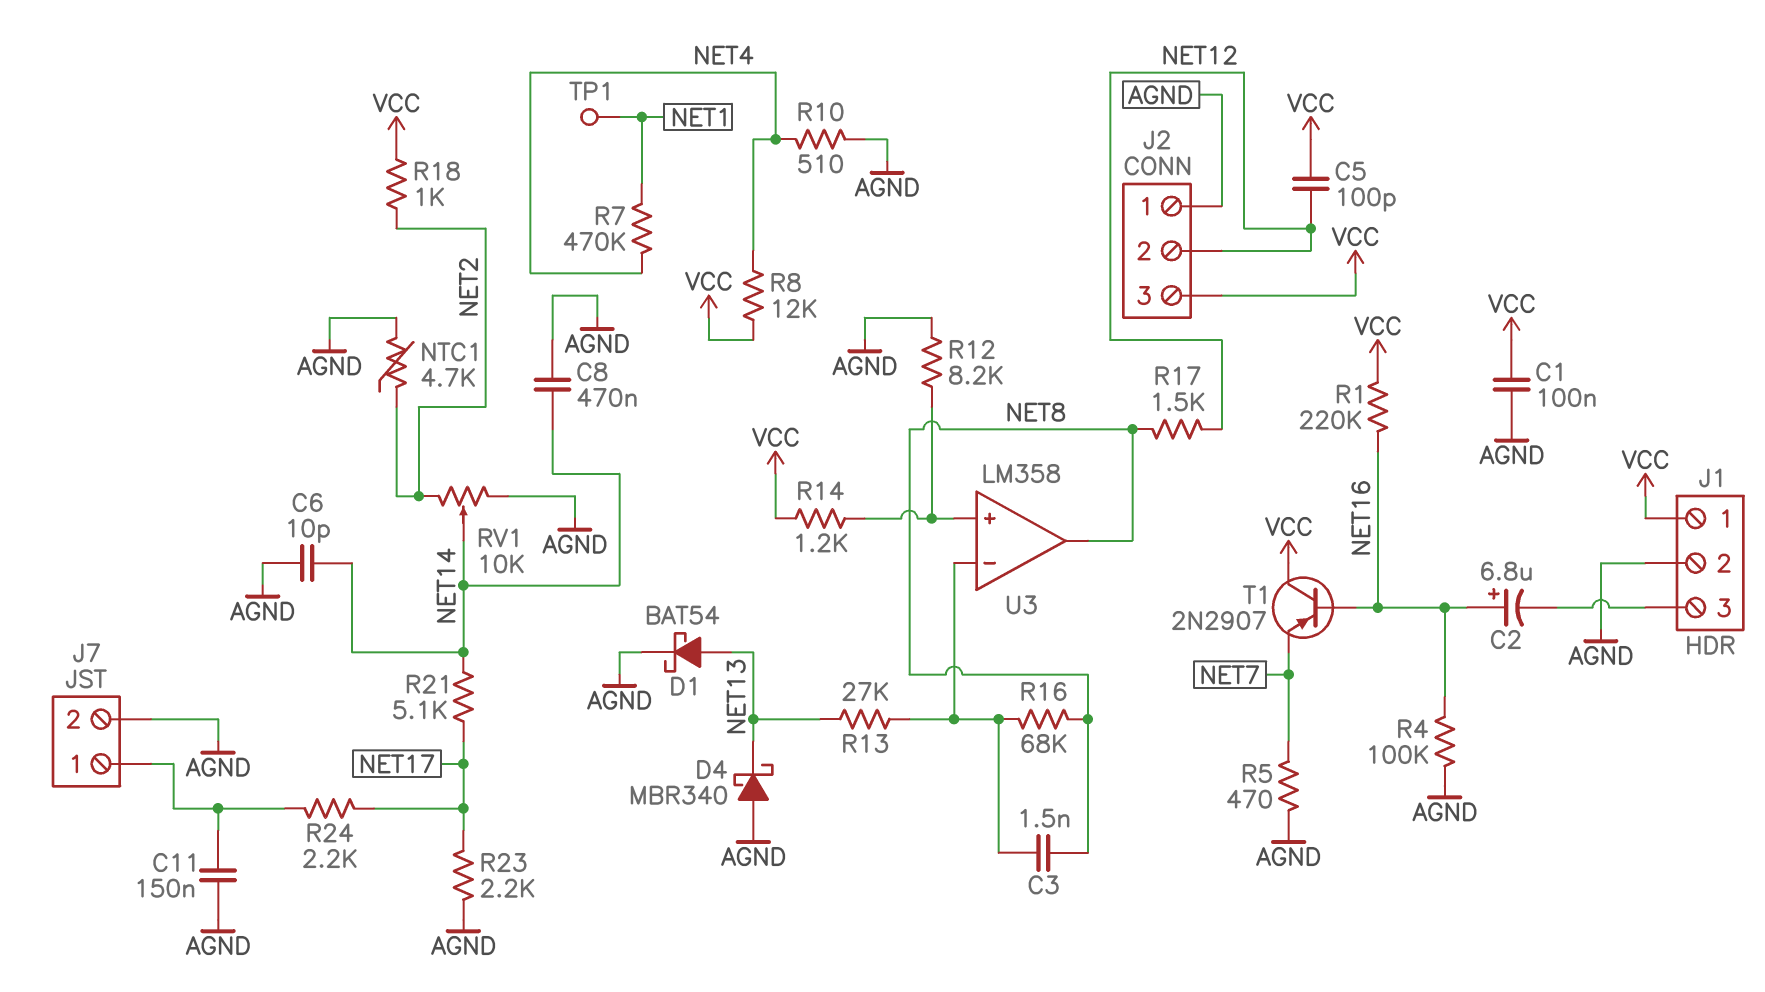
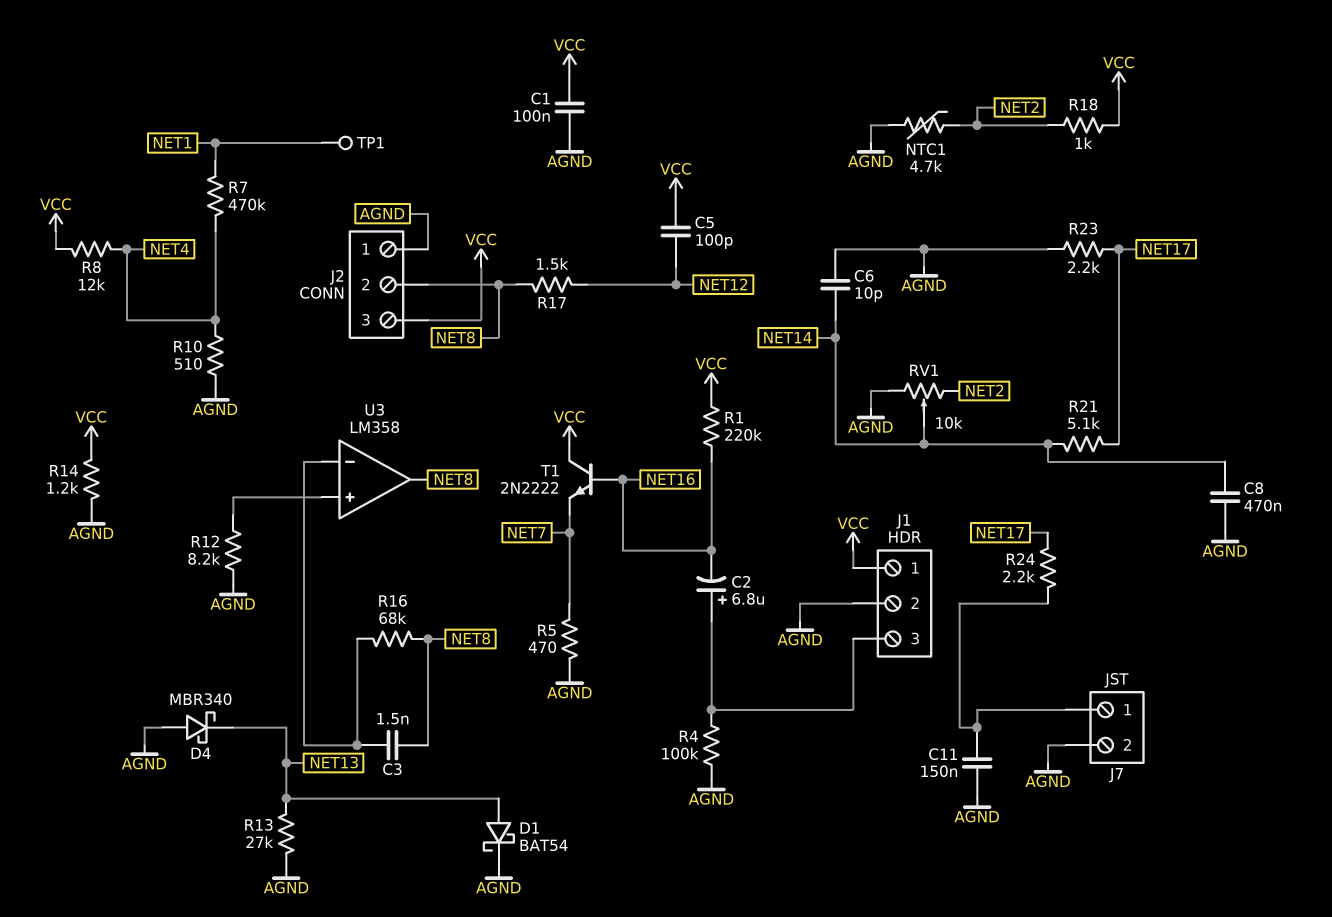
C2: 6.8uF (plus NET16, minus J1/3) -> 6.8uF (plus J1/3, minus NET16)
J2 pin 2: NET12 -> NET8
R4: 100k (AGND, NET16) -> 100k (AGND, J1/3)
R13: 27k (NET13, U3/in-) -> 27k (AGND, NET13)
R14: 1.2k (U3/in+, VCC) -> 1.2k (AGND, VCC)
T1: PNP 2N2907 (B NET16, C VCC, E NET7) -> NPN 2N2222 (B NET16, C VCC, E NET7)

